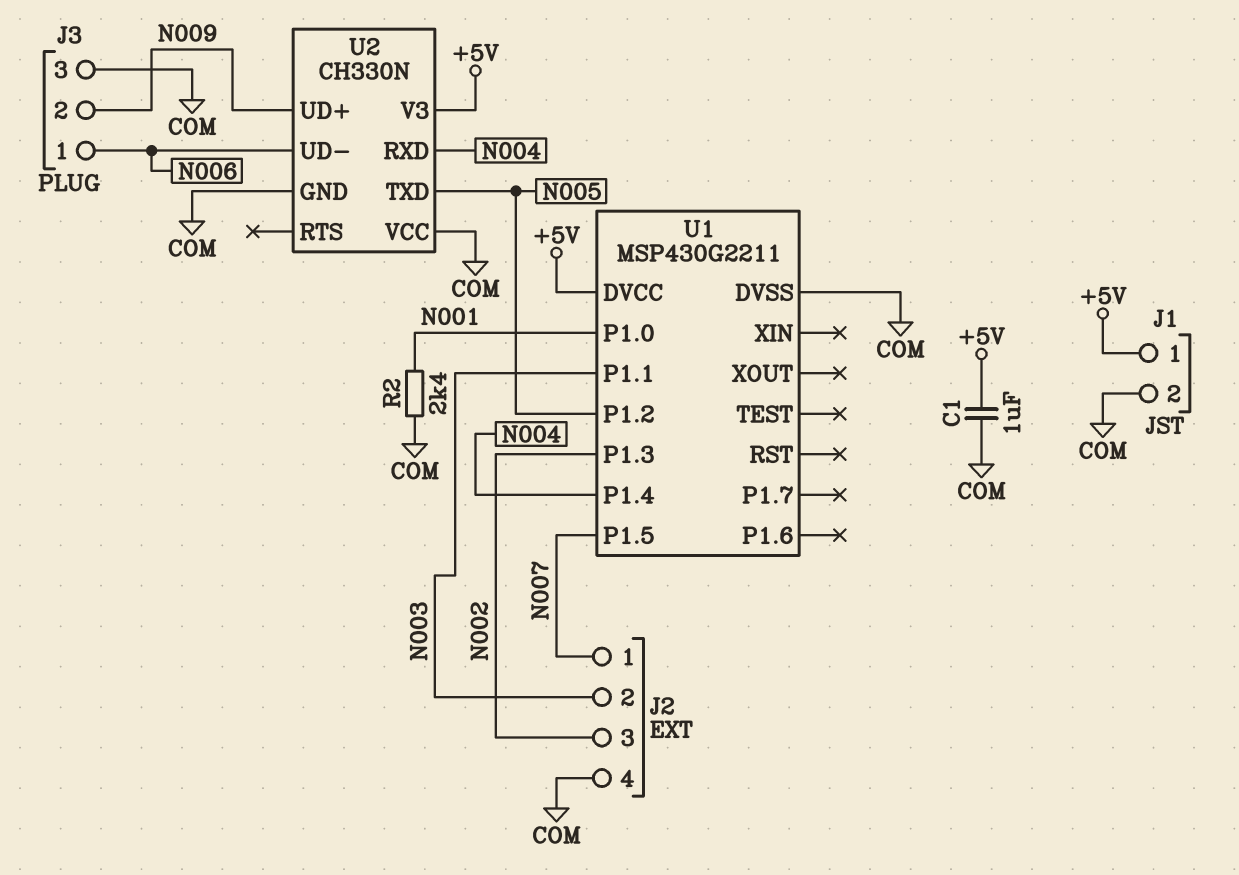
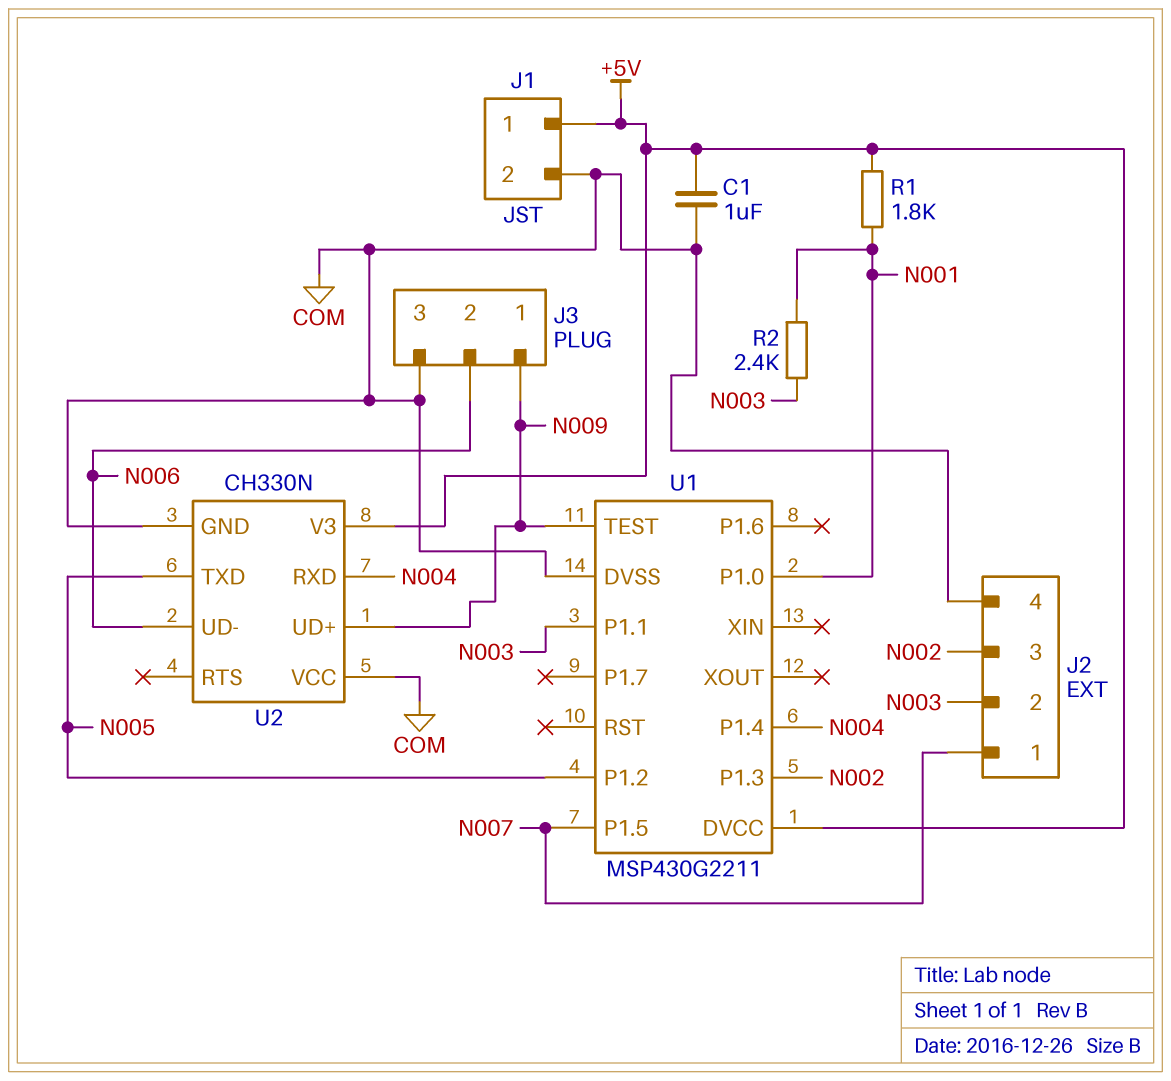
J3 pin 1: N006 -> N009
J3 pin 2: N009 -> N006
R1: none -> 1.8k (+5V, N001)
R2: 2.4k (COM, N001) -> 2.4k (N001, N003)
U1 pin TEST: none -> N009

